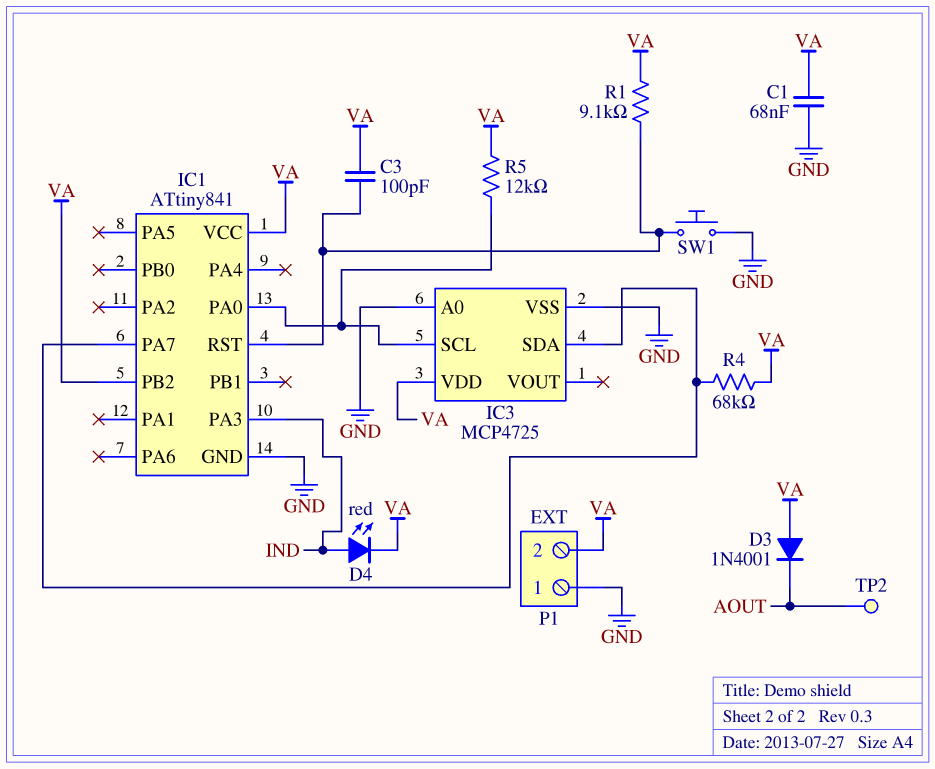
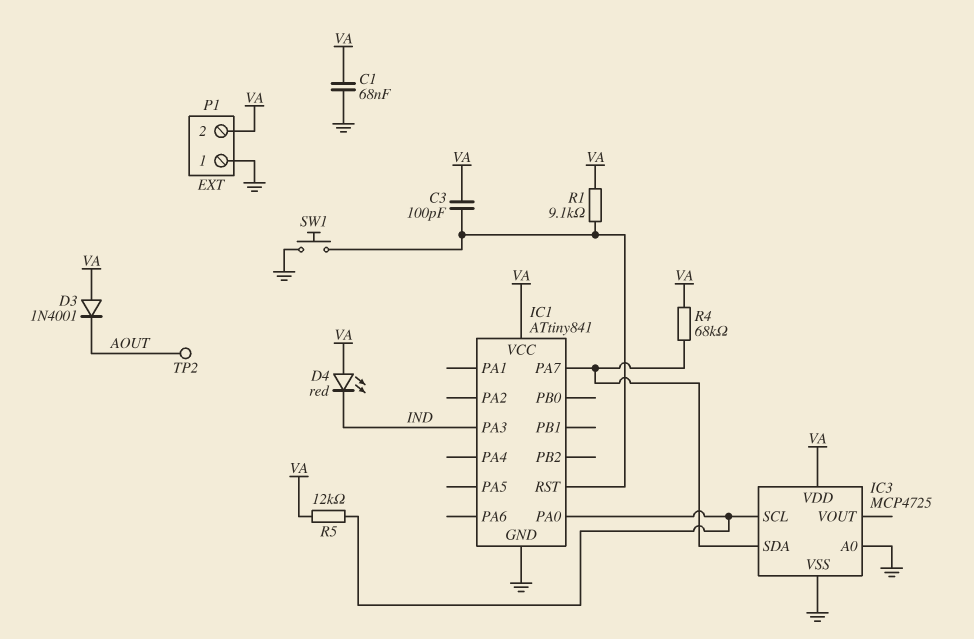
D4: LED red (A IND, K VA) -> LED red (A VA, K IND)
IC1 pin PB2: VA -> none

